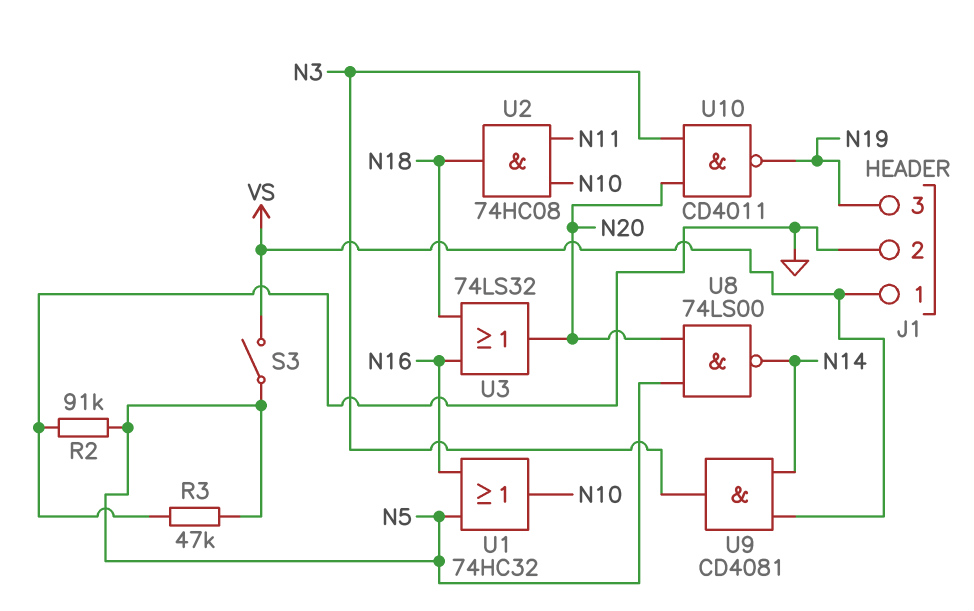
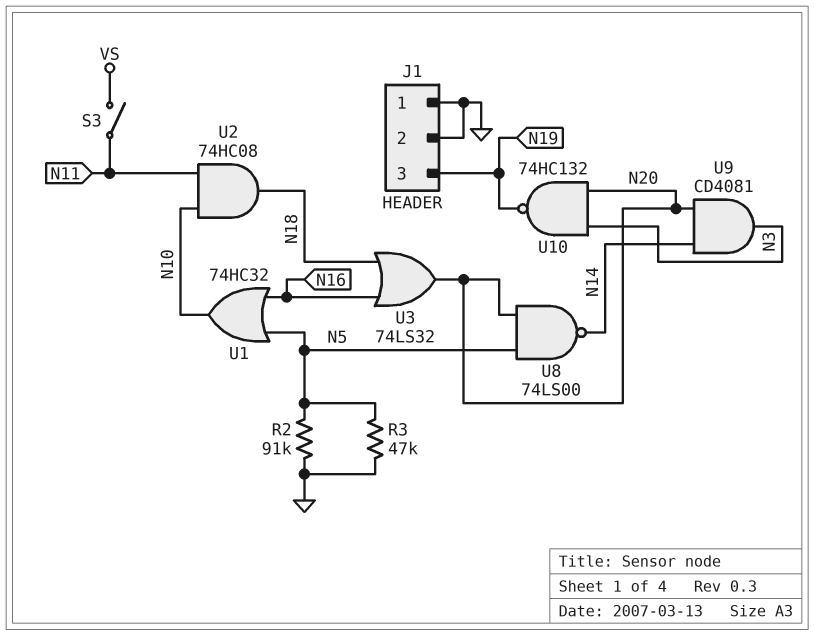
J1 pin 1: VS -> GND
S3: switch (N5, VS) -> switch (N11, VS)
U9: AND CD4081 (in N14, in VS, out N3) -> AND CD4081 (in N14, in N20, out N3)
U10: NAND CD4011 (in N3, in N20, out N19) -> NAND 74HC132 (in N3, in N20, out N19)

